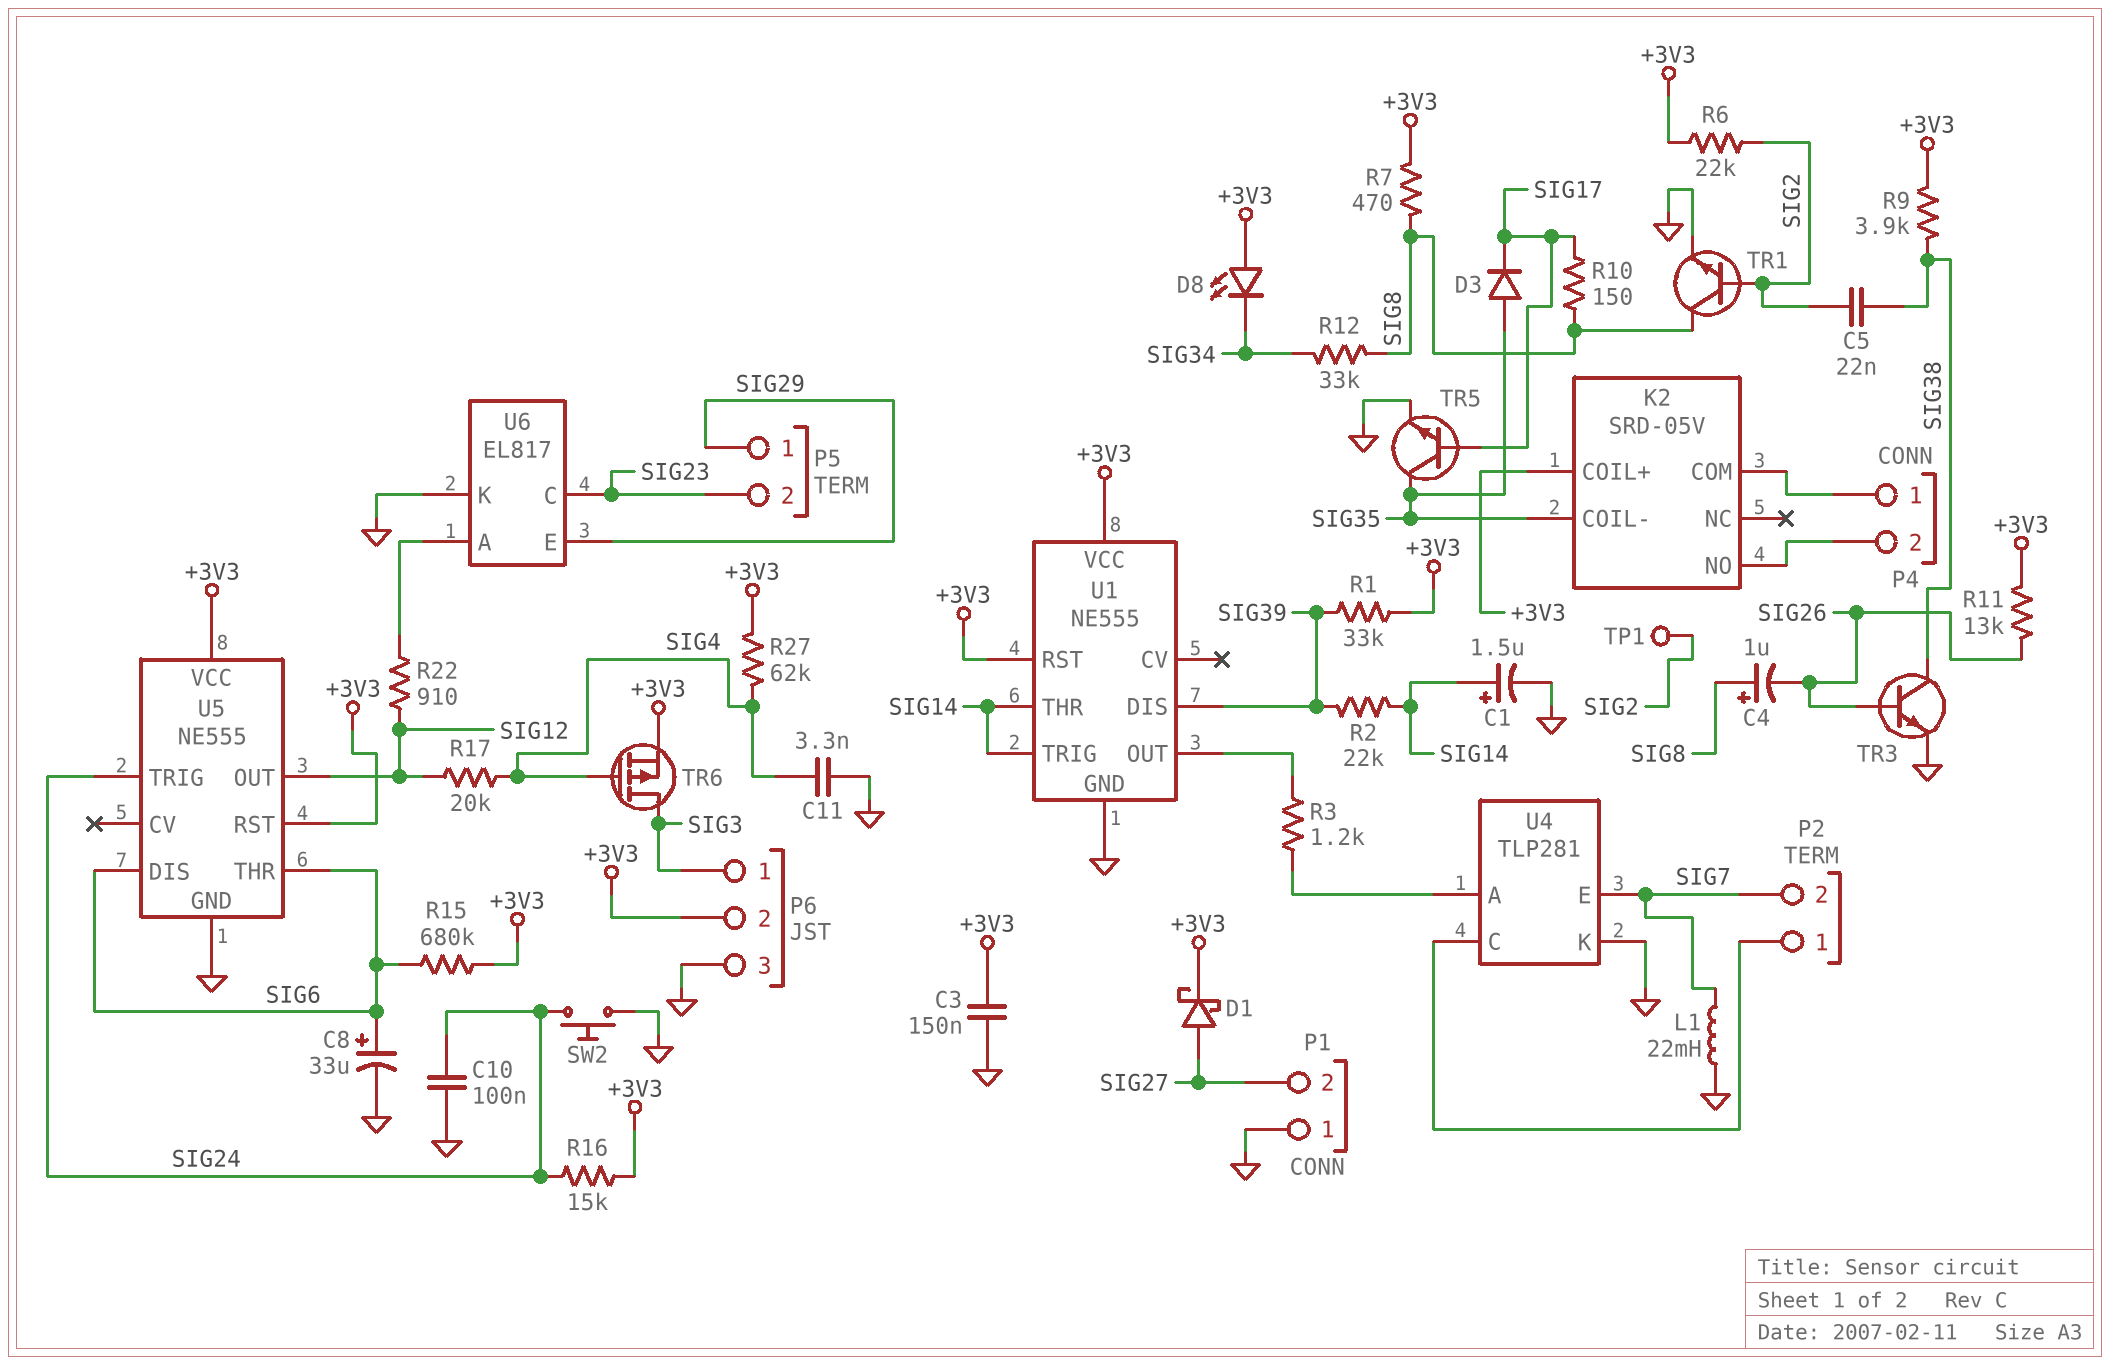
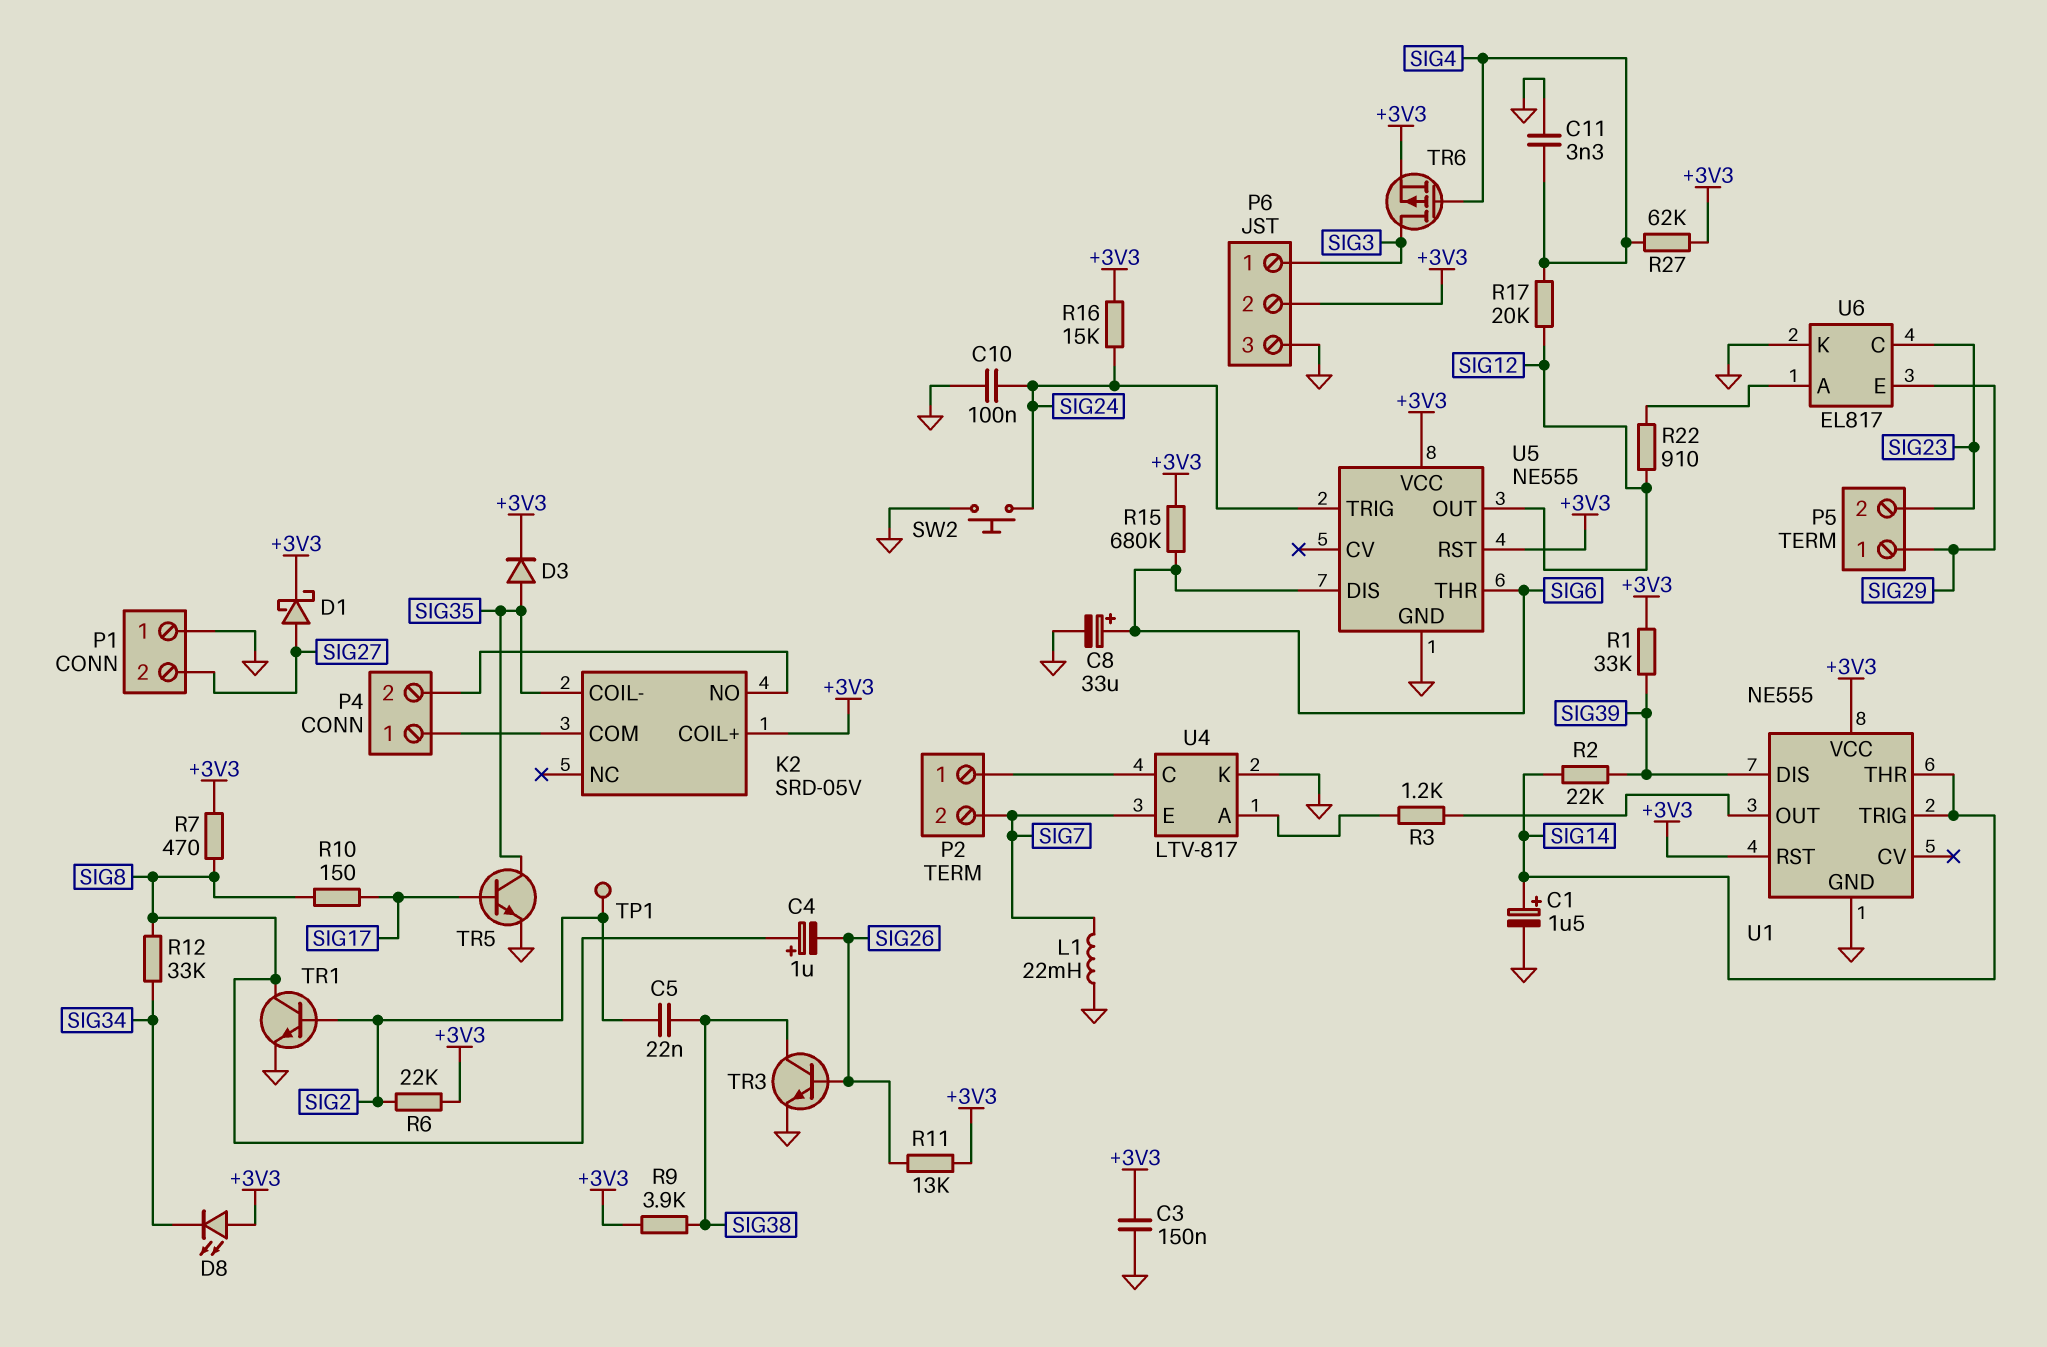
D3: diode (A SIG35, K SIG17) -> diode (A SIG35, K +3V3)
U4: TLP281 -> LTV-817

